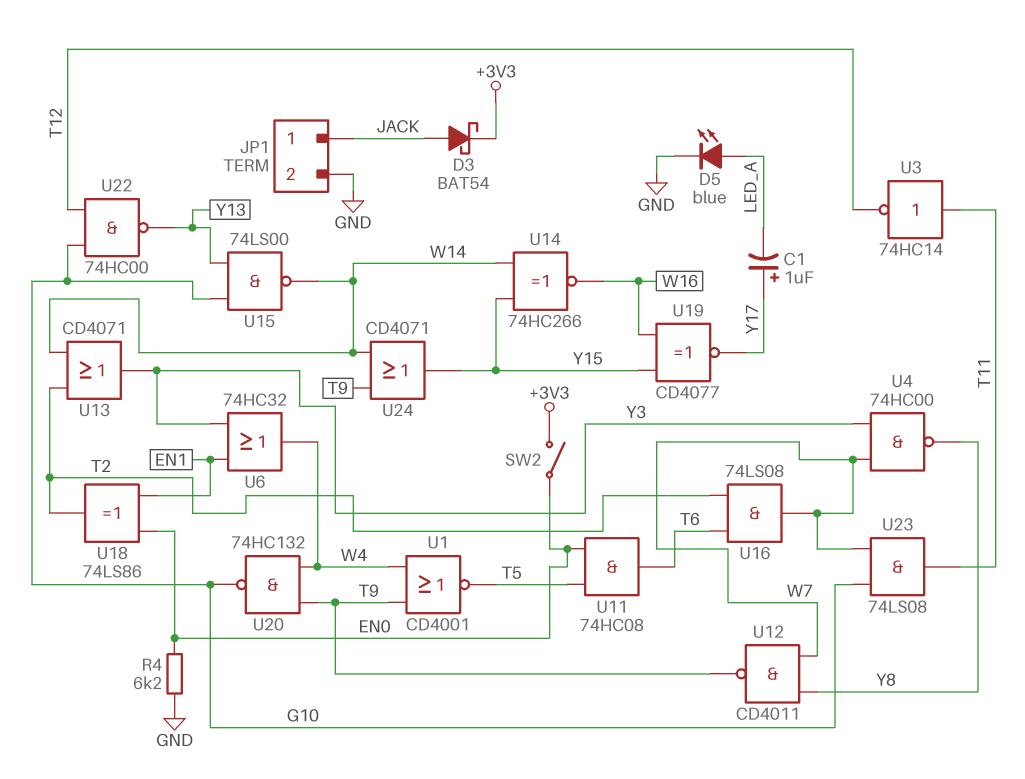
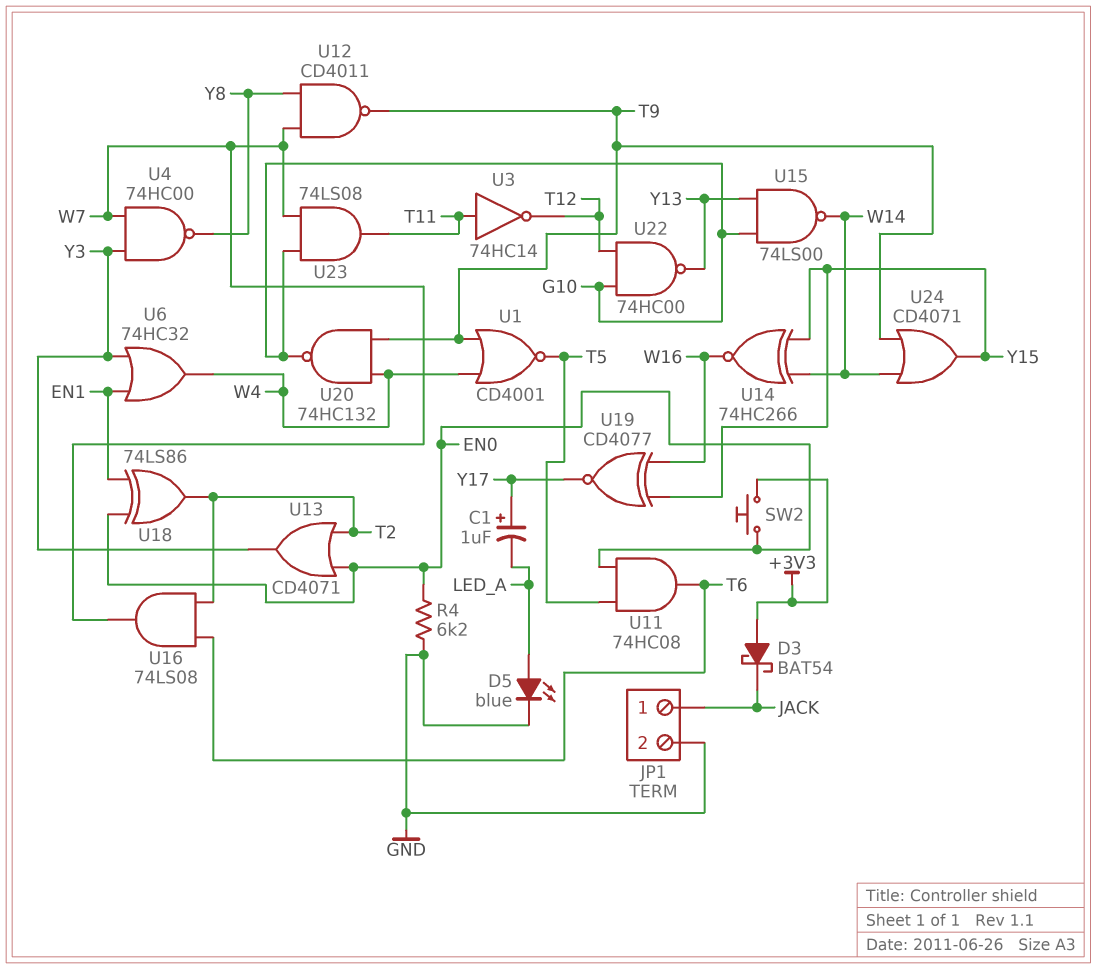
D3: schottky BAT54 (A JACK, K +3V3) -> schottky BAT54 (A +3V3, K JACK)
SW2: switch (+3V3, EN0) -> button (+3V3, EN0)
U13: OR CD4071 (in T2, in W14, out Y3) -> OR CD4071 (in EN0, in T2, out Y3)

